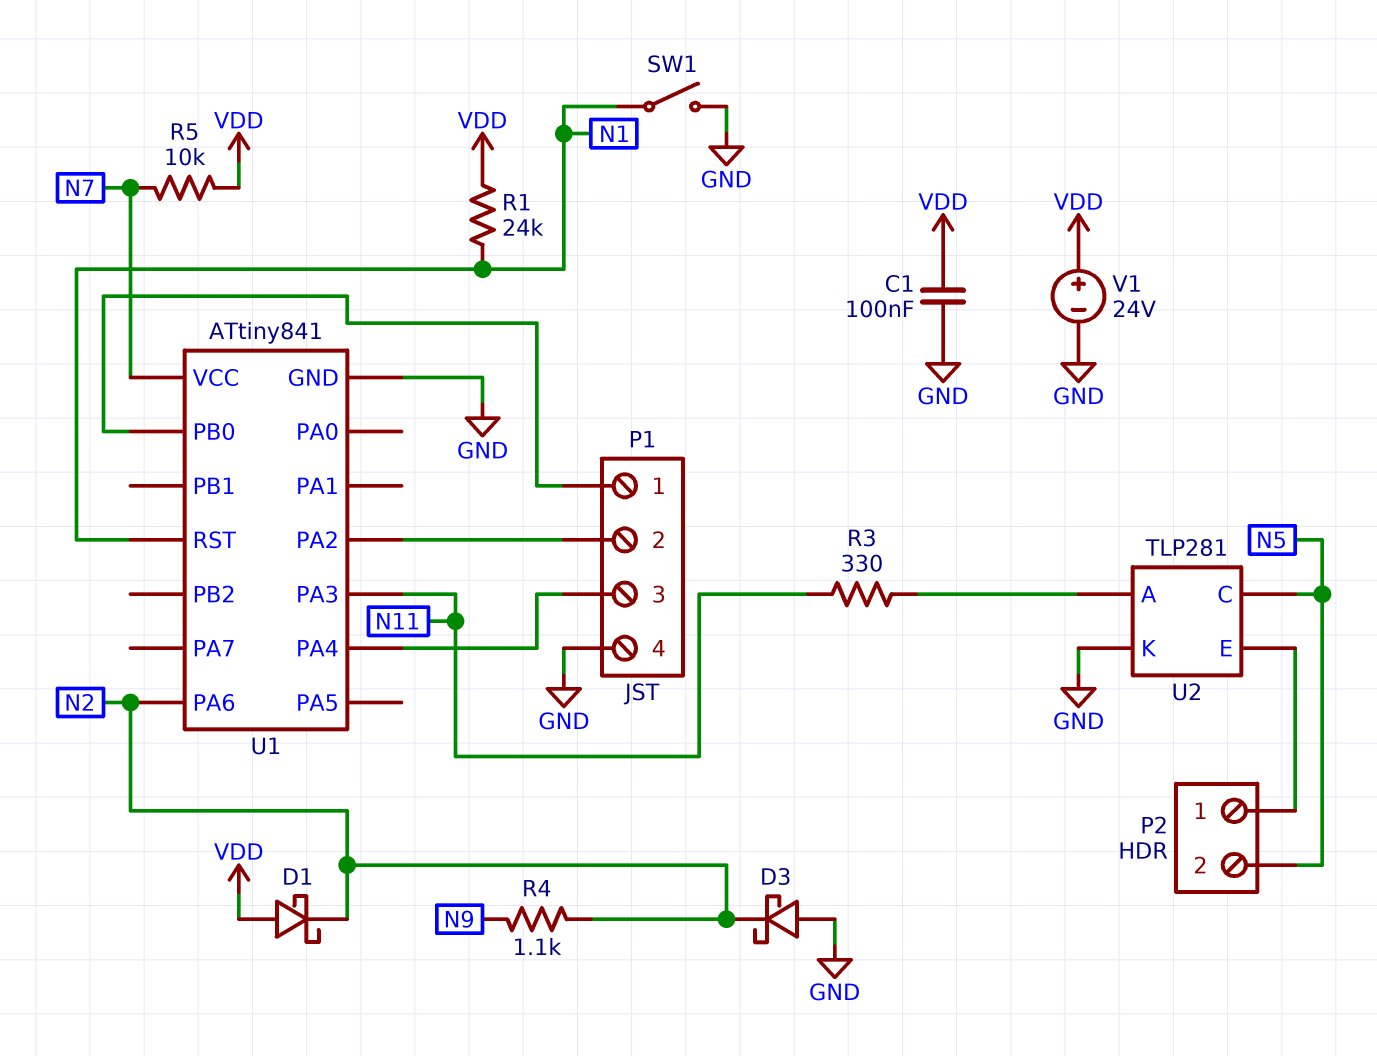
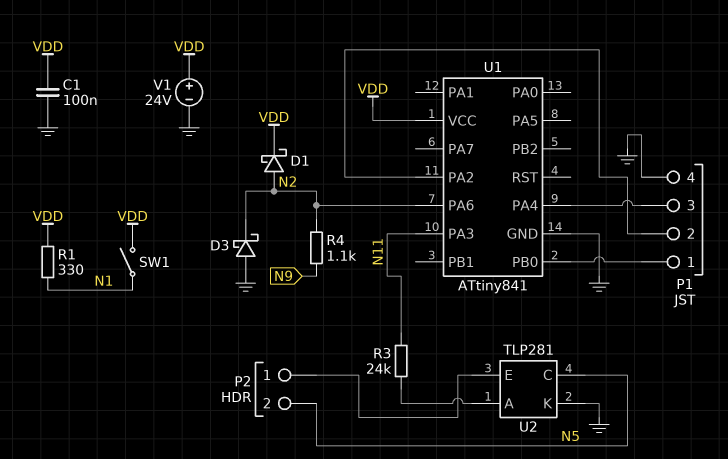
D1: schottky (A VDD, K N2) -> schottky (A N2, K VDD)
R1: 24k (N1, VDD) -> 330 (N1, VDD)
R3: 330 (N11, U2/A) -> 24k (N11, U2/A)
R5: 10k (N7, VDD) -> none
SW1: switch (GND, N1) -> switch (N1, VDD)
U1 pin RST: N1 -> none
U1 pin VCC: N7 -> VDD

